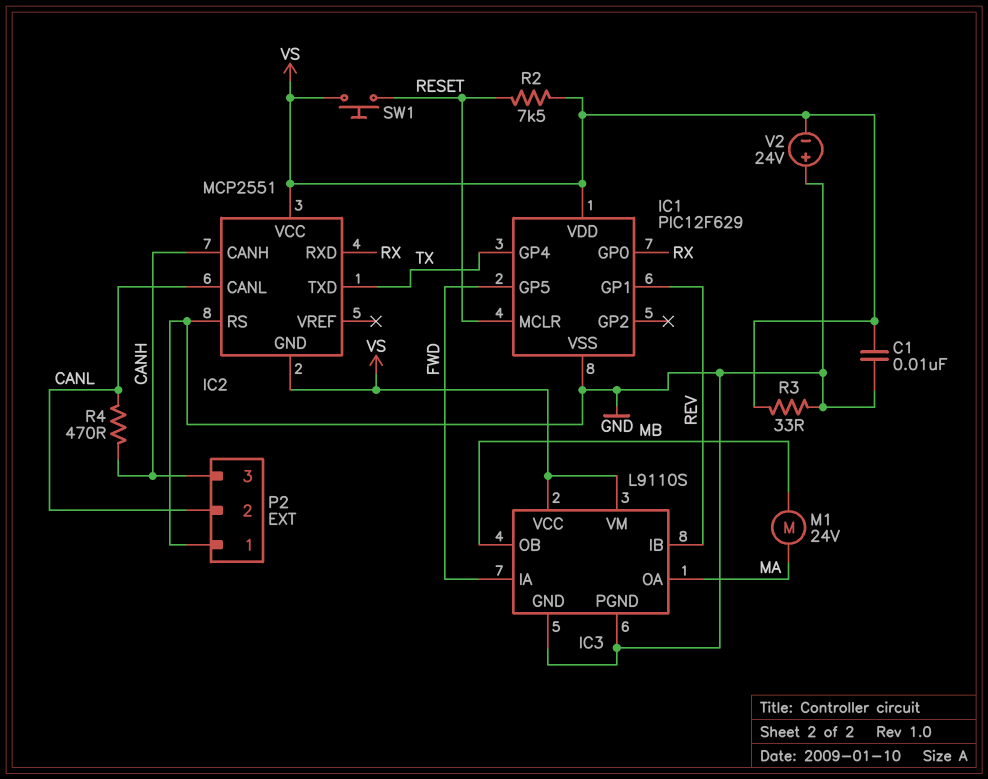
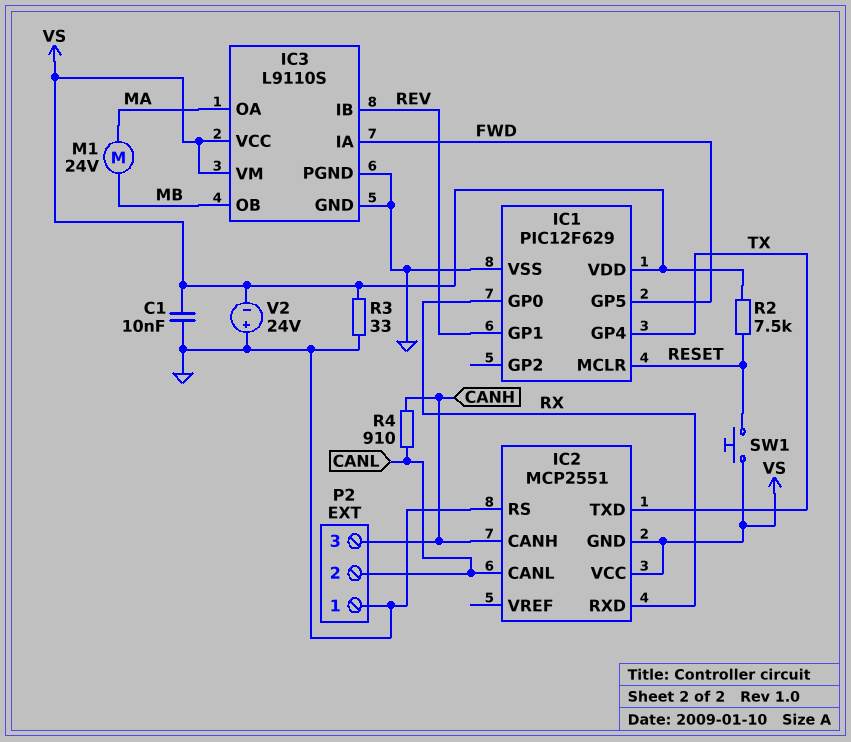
R4: 470 (CANH, CANL) -> 910 (CANH, CANL)

